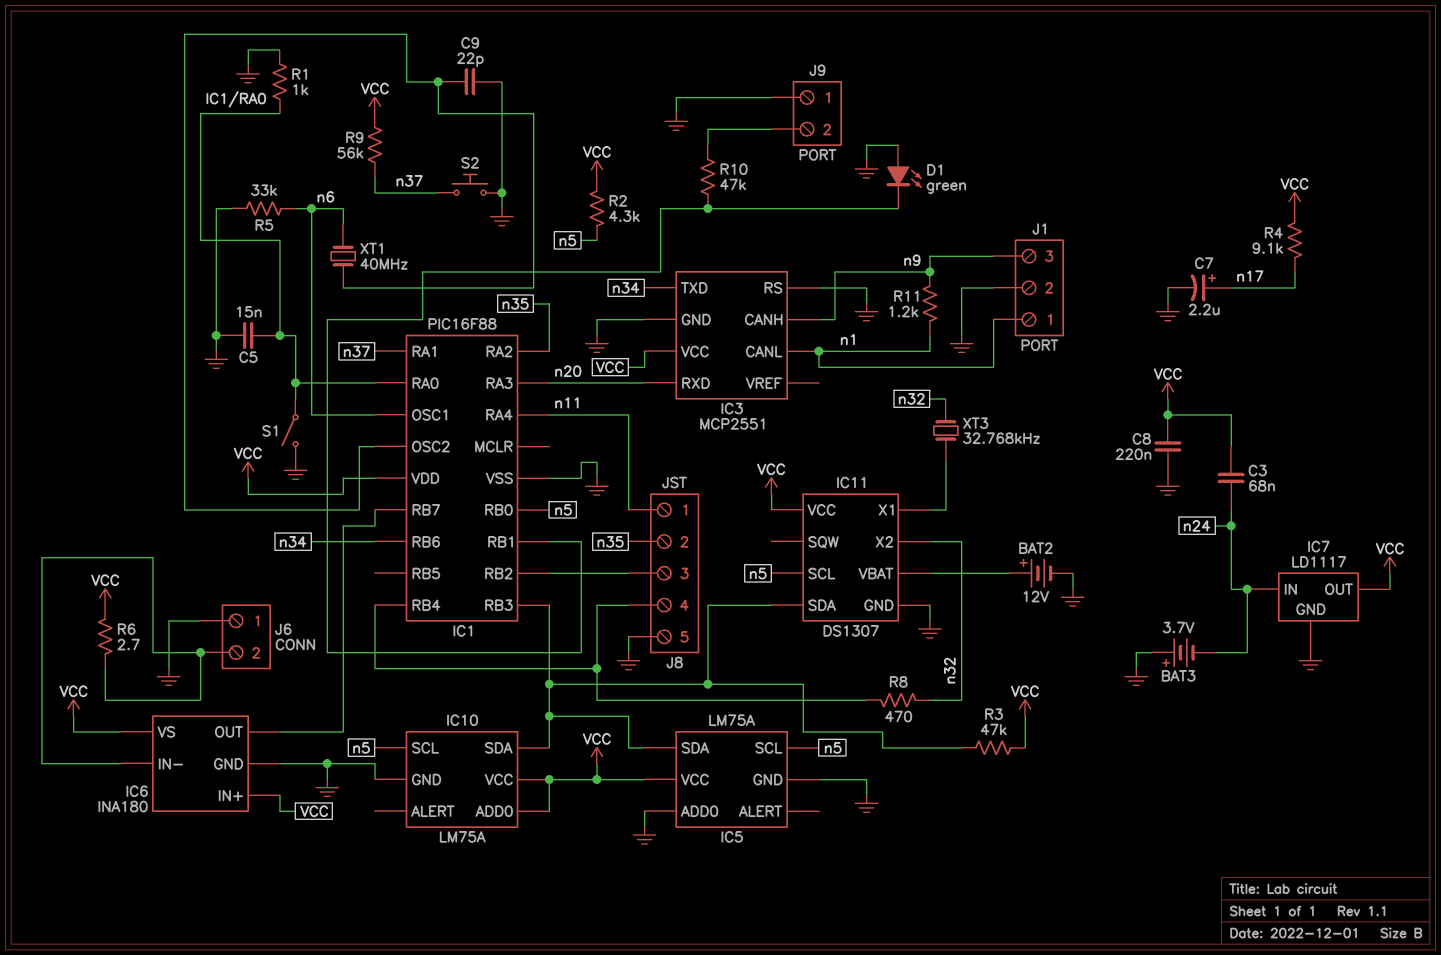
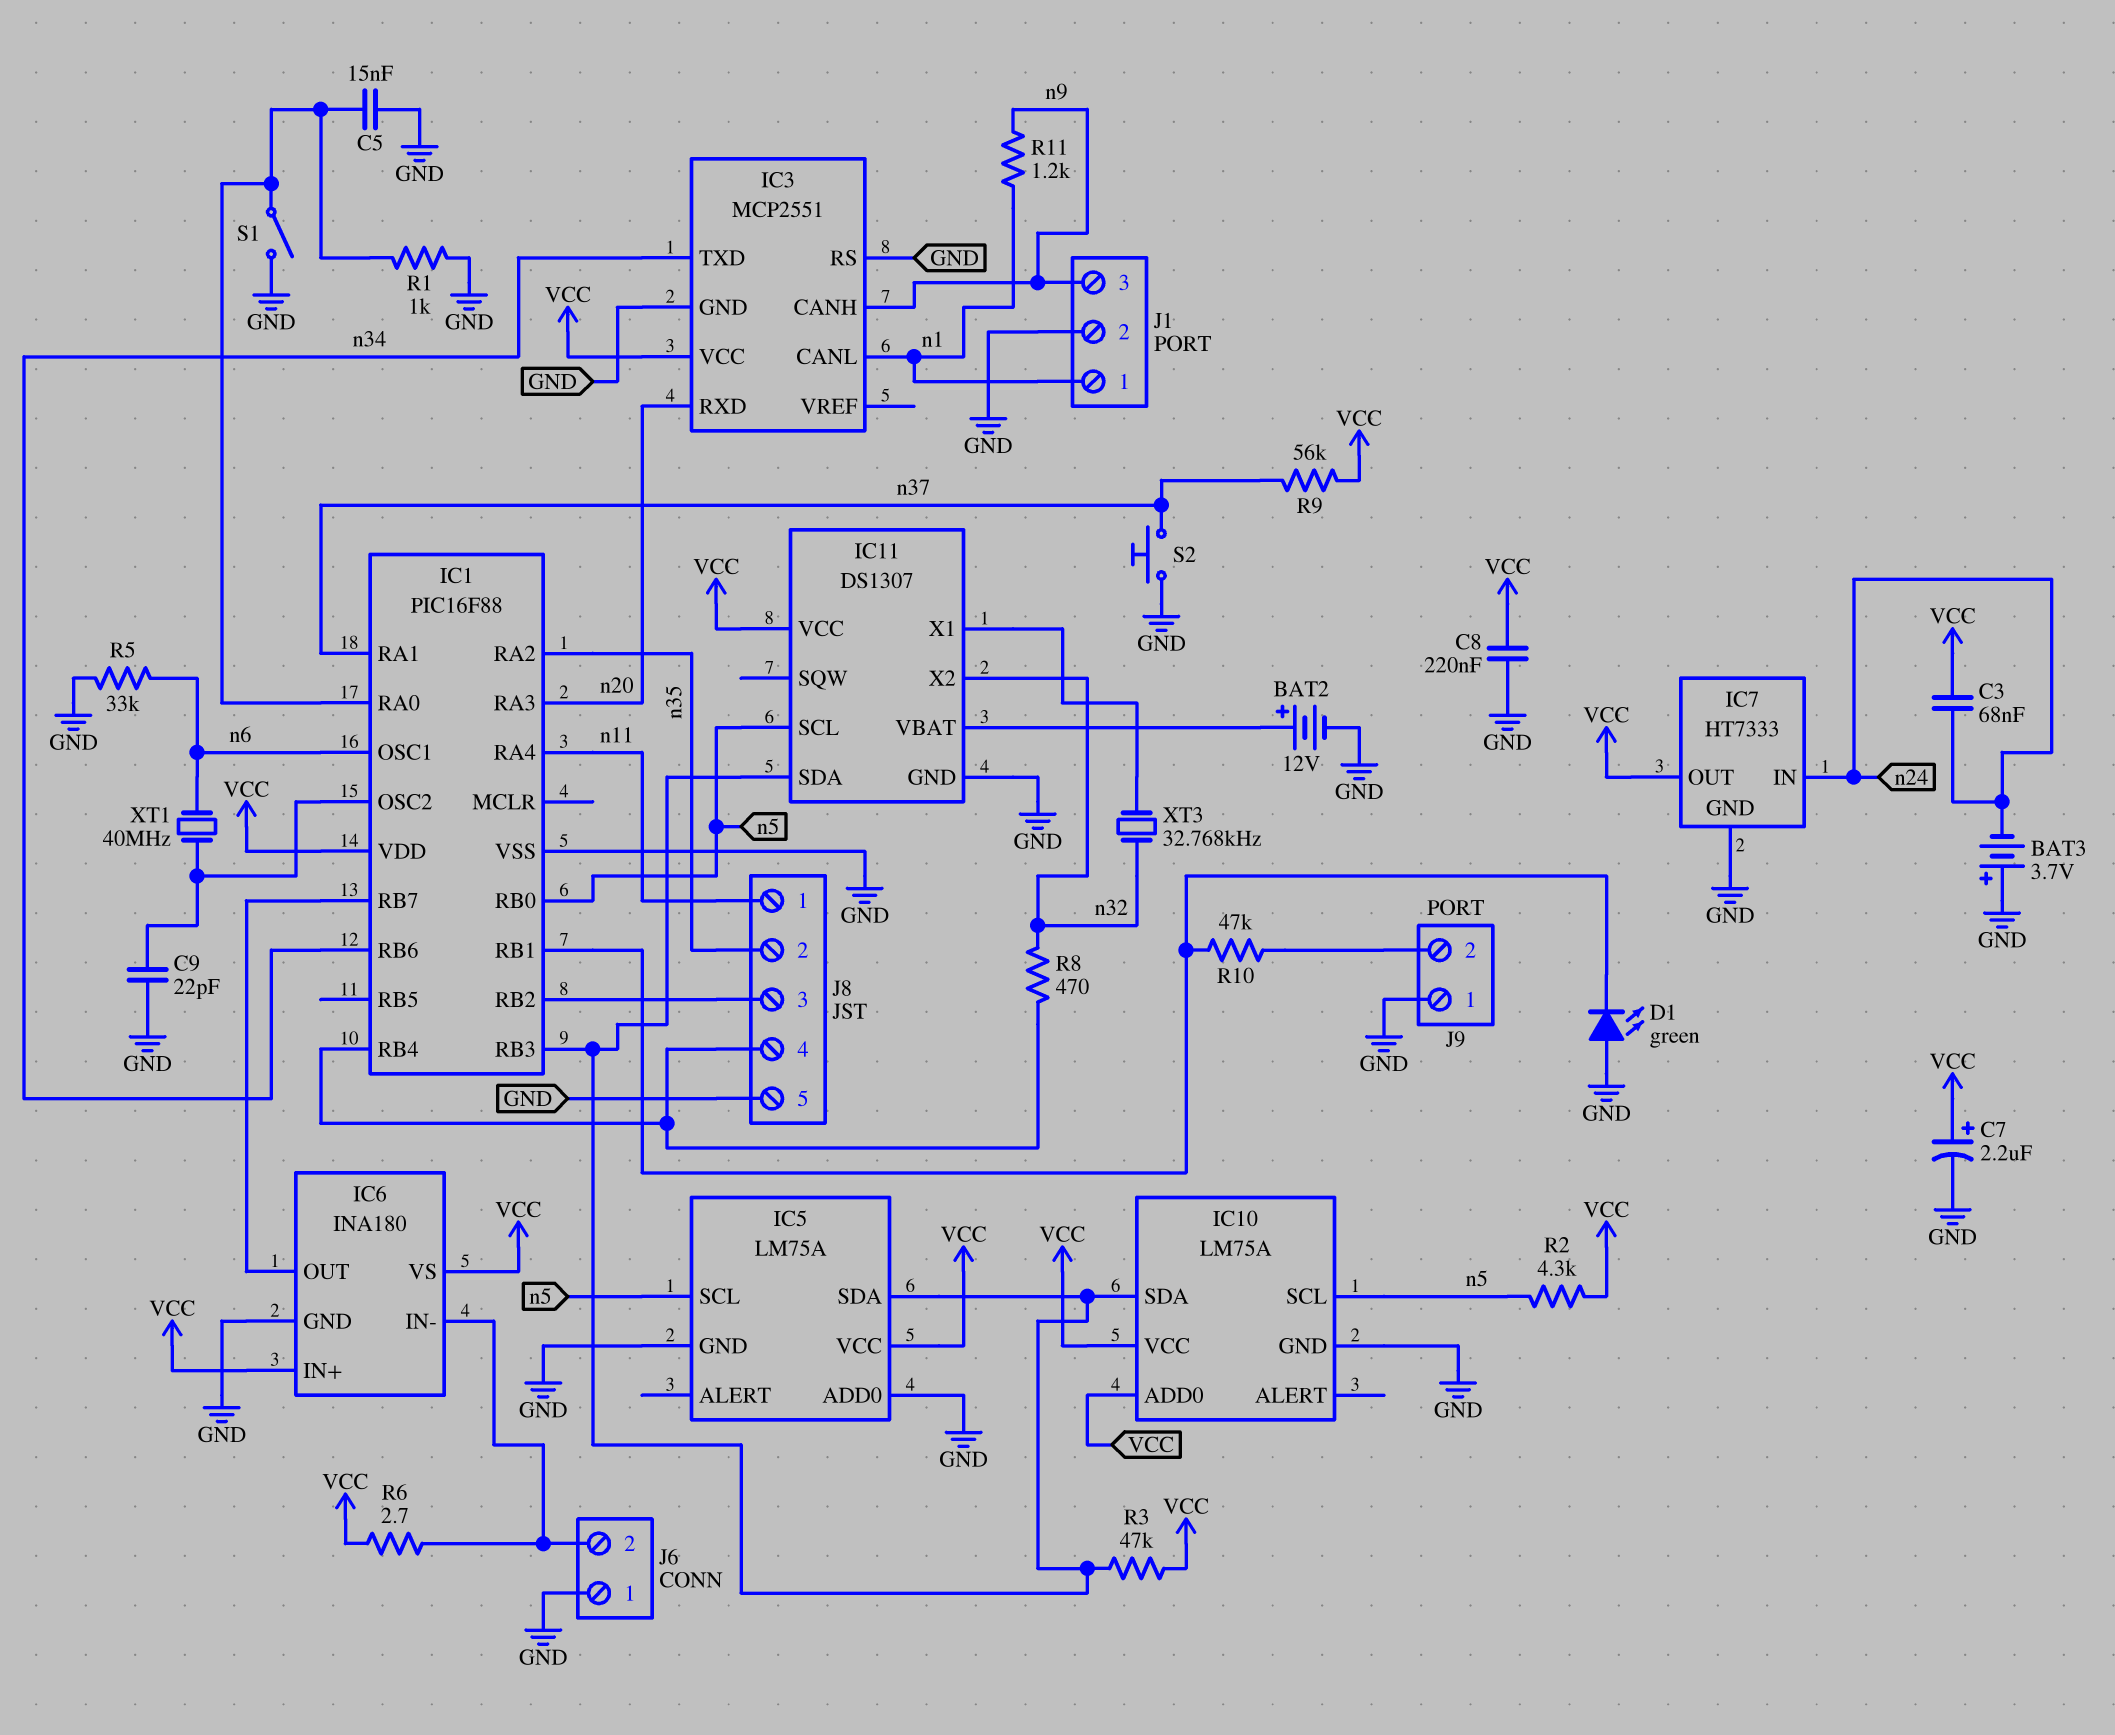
C7: 2.2uF (plus n17, minus GND) -> 2.2uF (plus VCC, minus GND)
IC7: LD1117 -> HT7333
R4: 9.1k (VCC, n17) -> none

